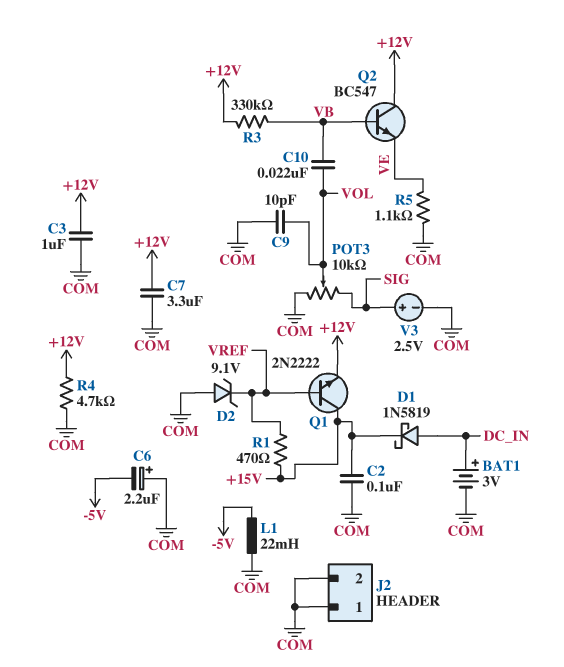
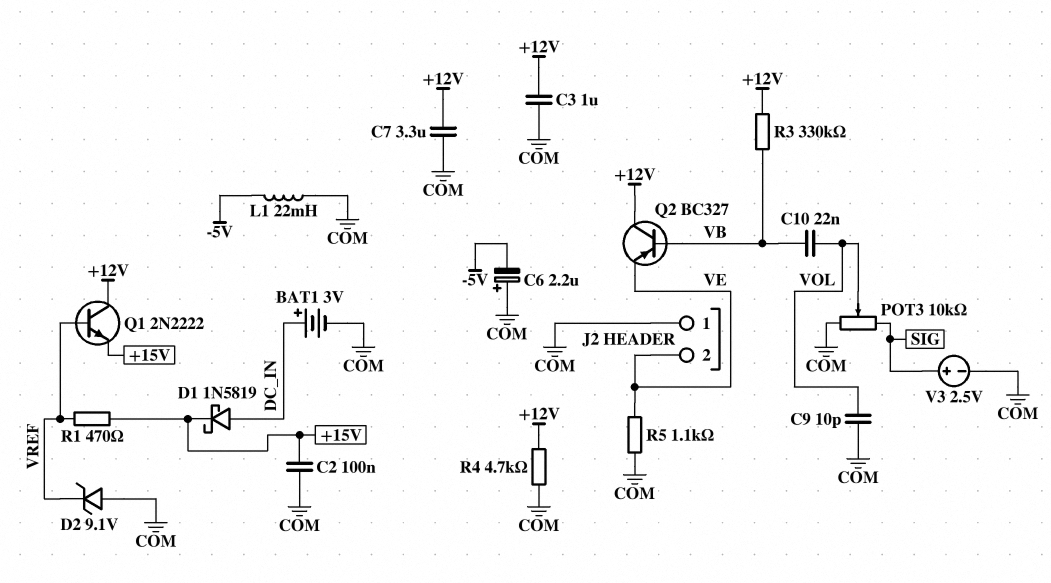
J2 pin 2: COM -> VE
Q1: NPN 2N2222 (B VREF, C +15V, E +12V) -> NPN 2N2222 (B VREF, C +12V, E +15V)
Q2: NPN BC547 (B VB, C +12V, E VE) -> PNP BC327 (B VB, C +12V, E VE)

